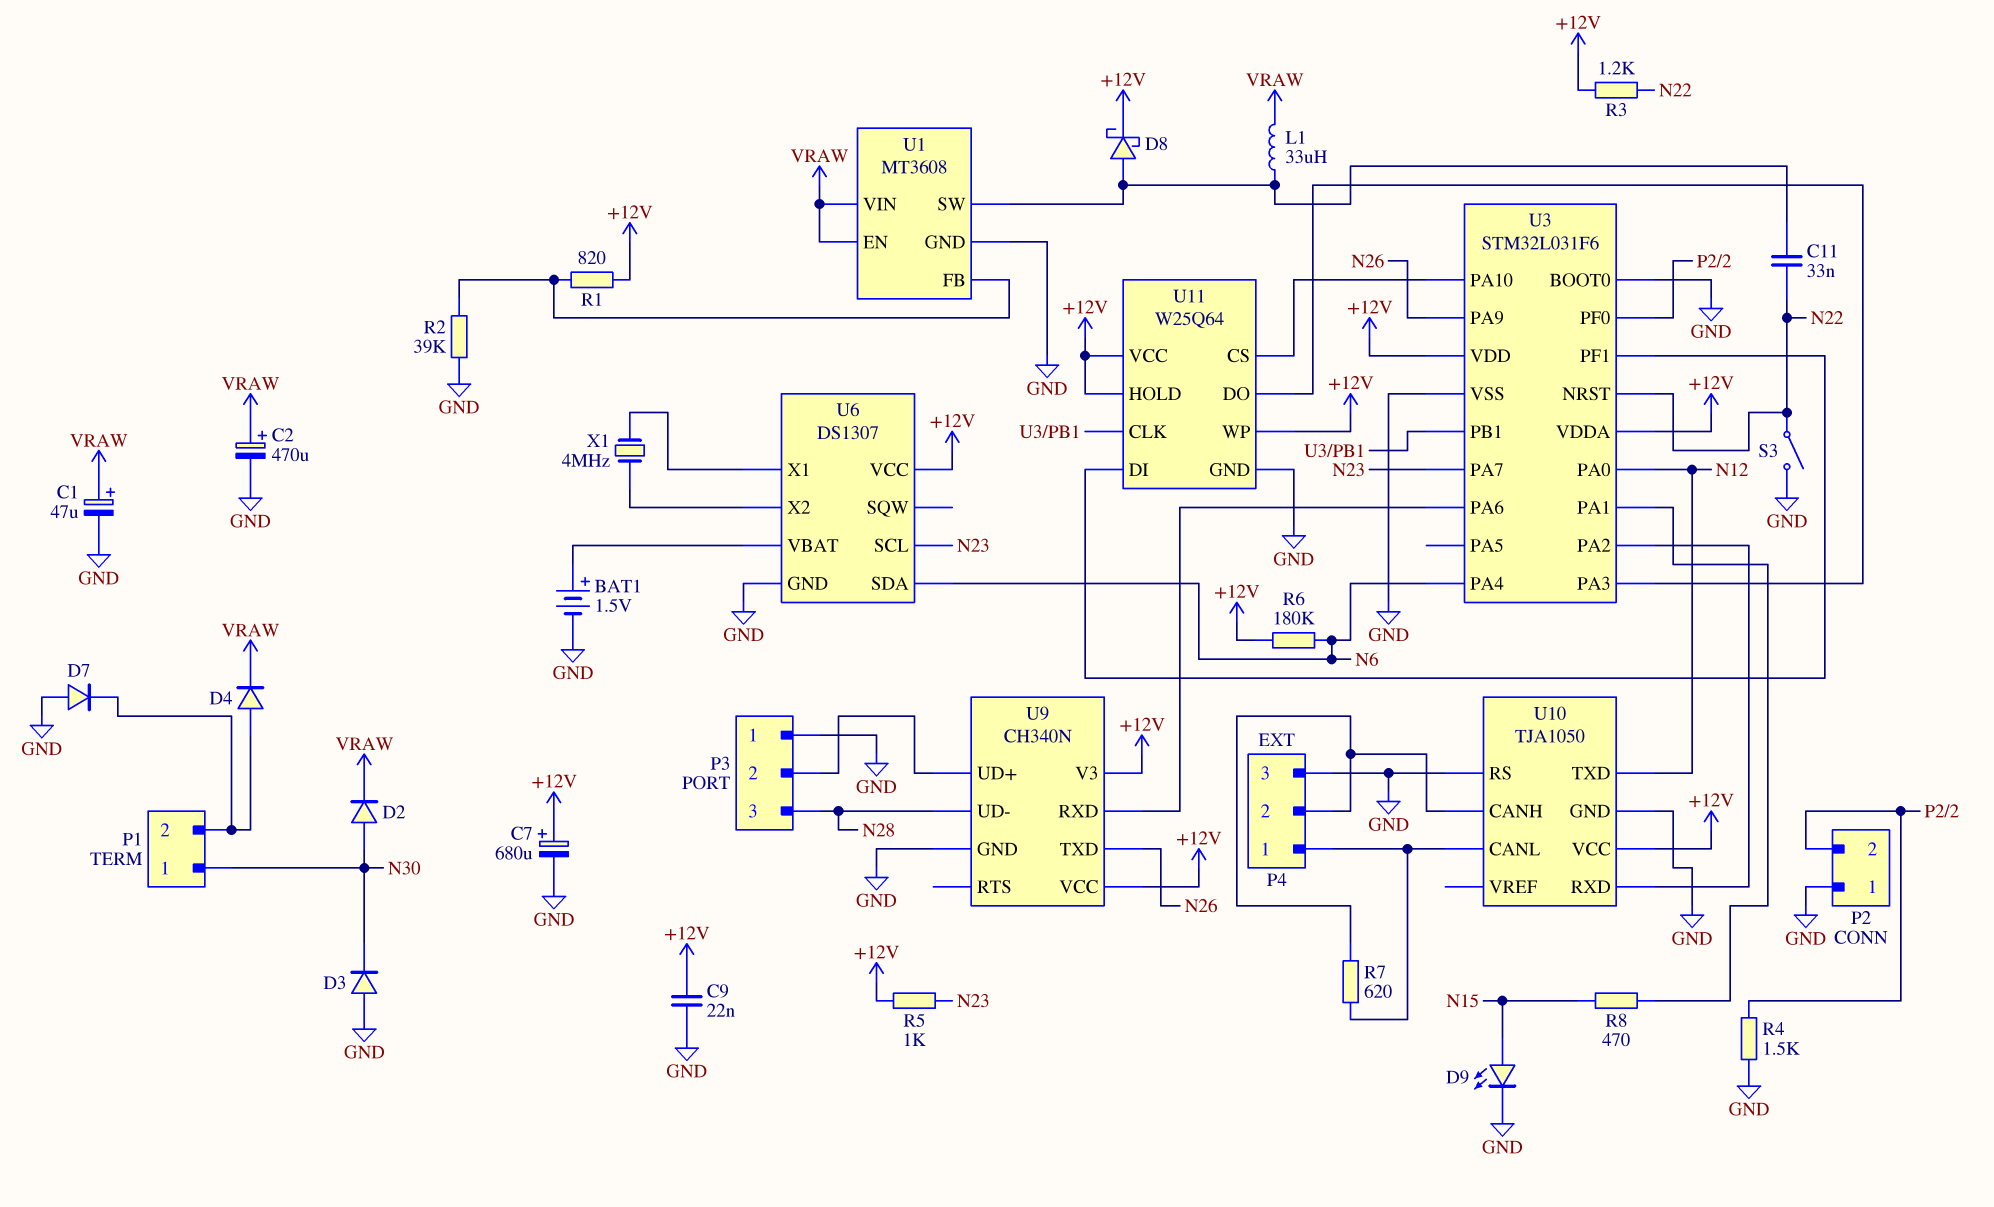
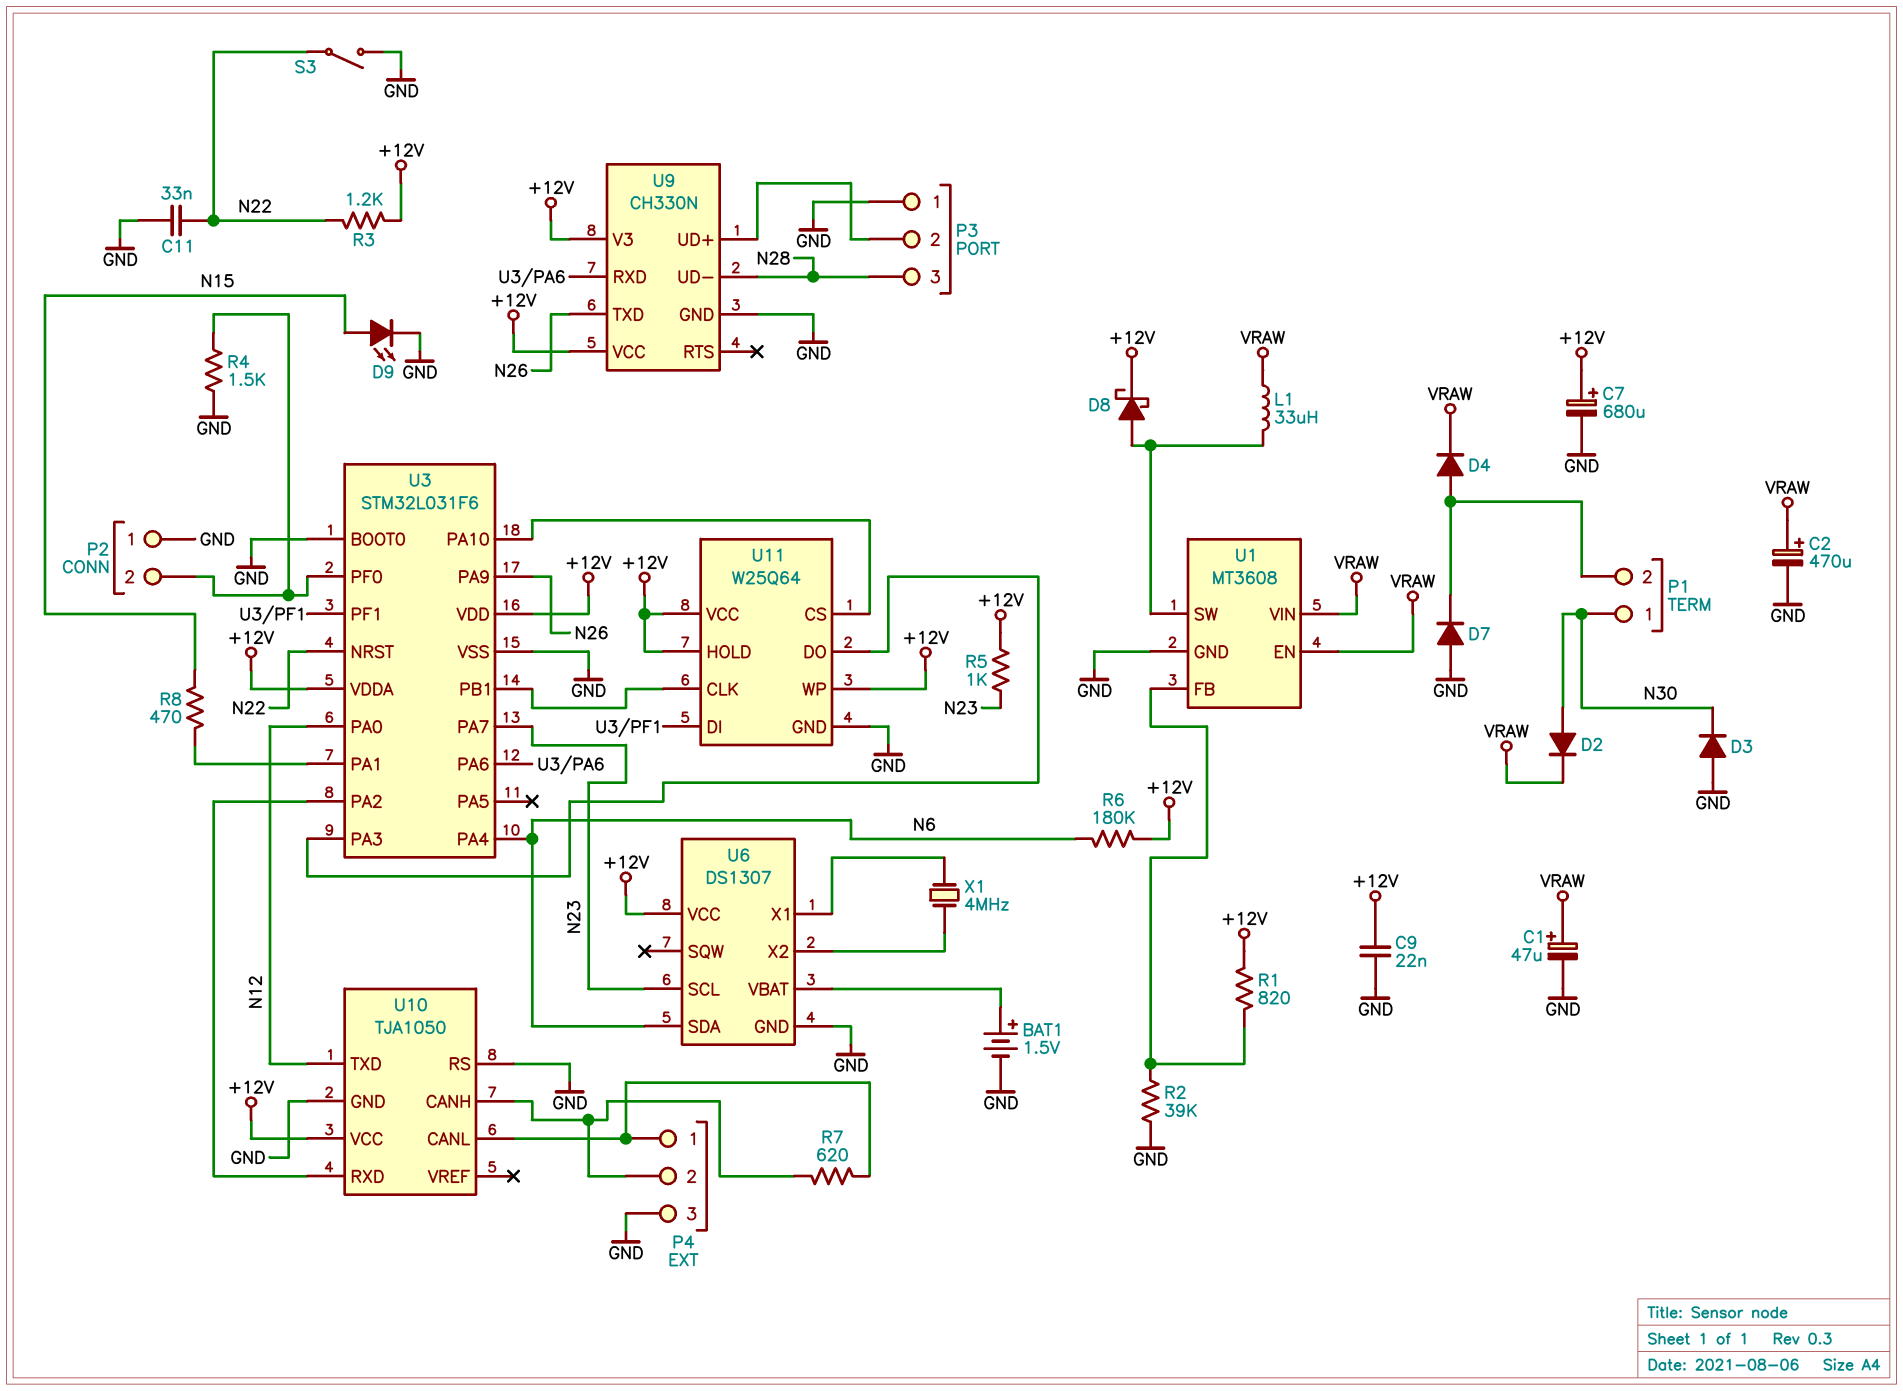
C11: 33nF (N22, U1/SW) -> 33nF (GND, N22)
U9: CH340N -> CH330N

